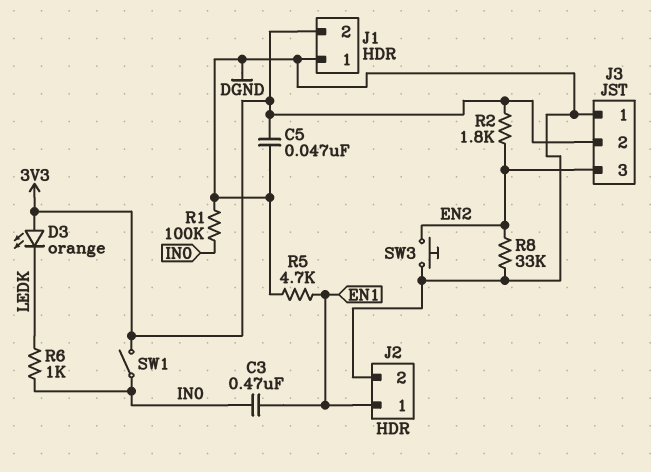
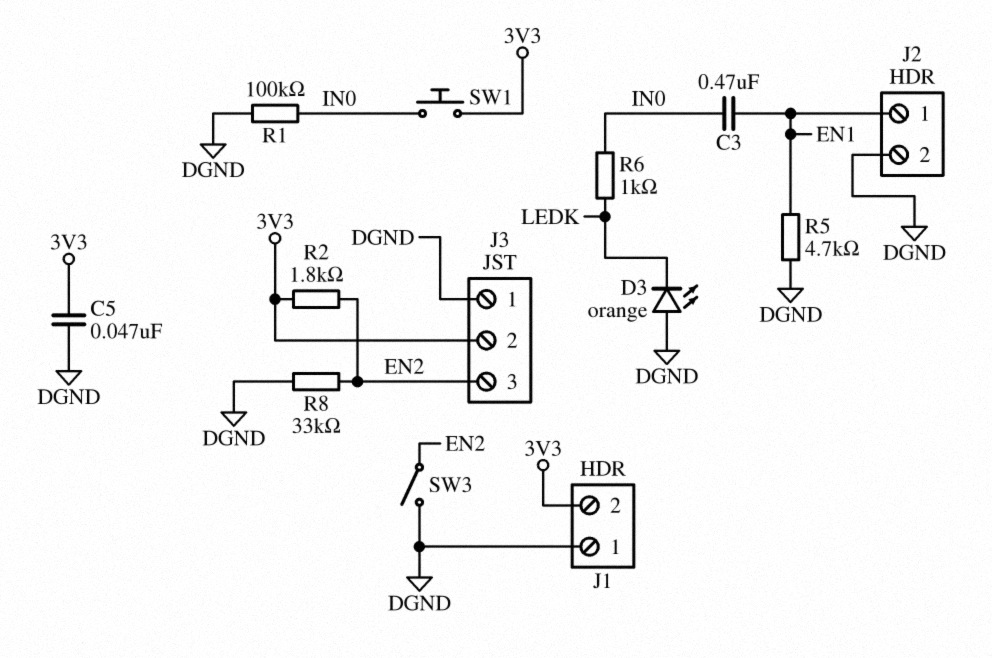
D3: LED orange (A 3V3, K LEDK) -> LED orange (A DGND, K LEDK)
SW1: switch (3V3, IN0) -> button (3V3, IN0)
SW3: button (DGND, EN2) -> switch (DGND, EN2)

